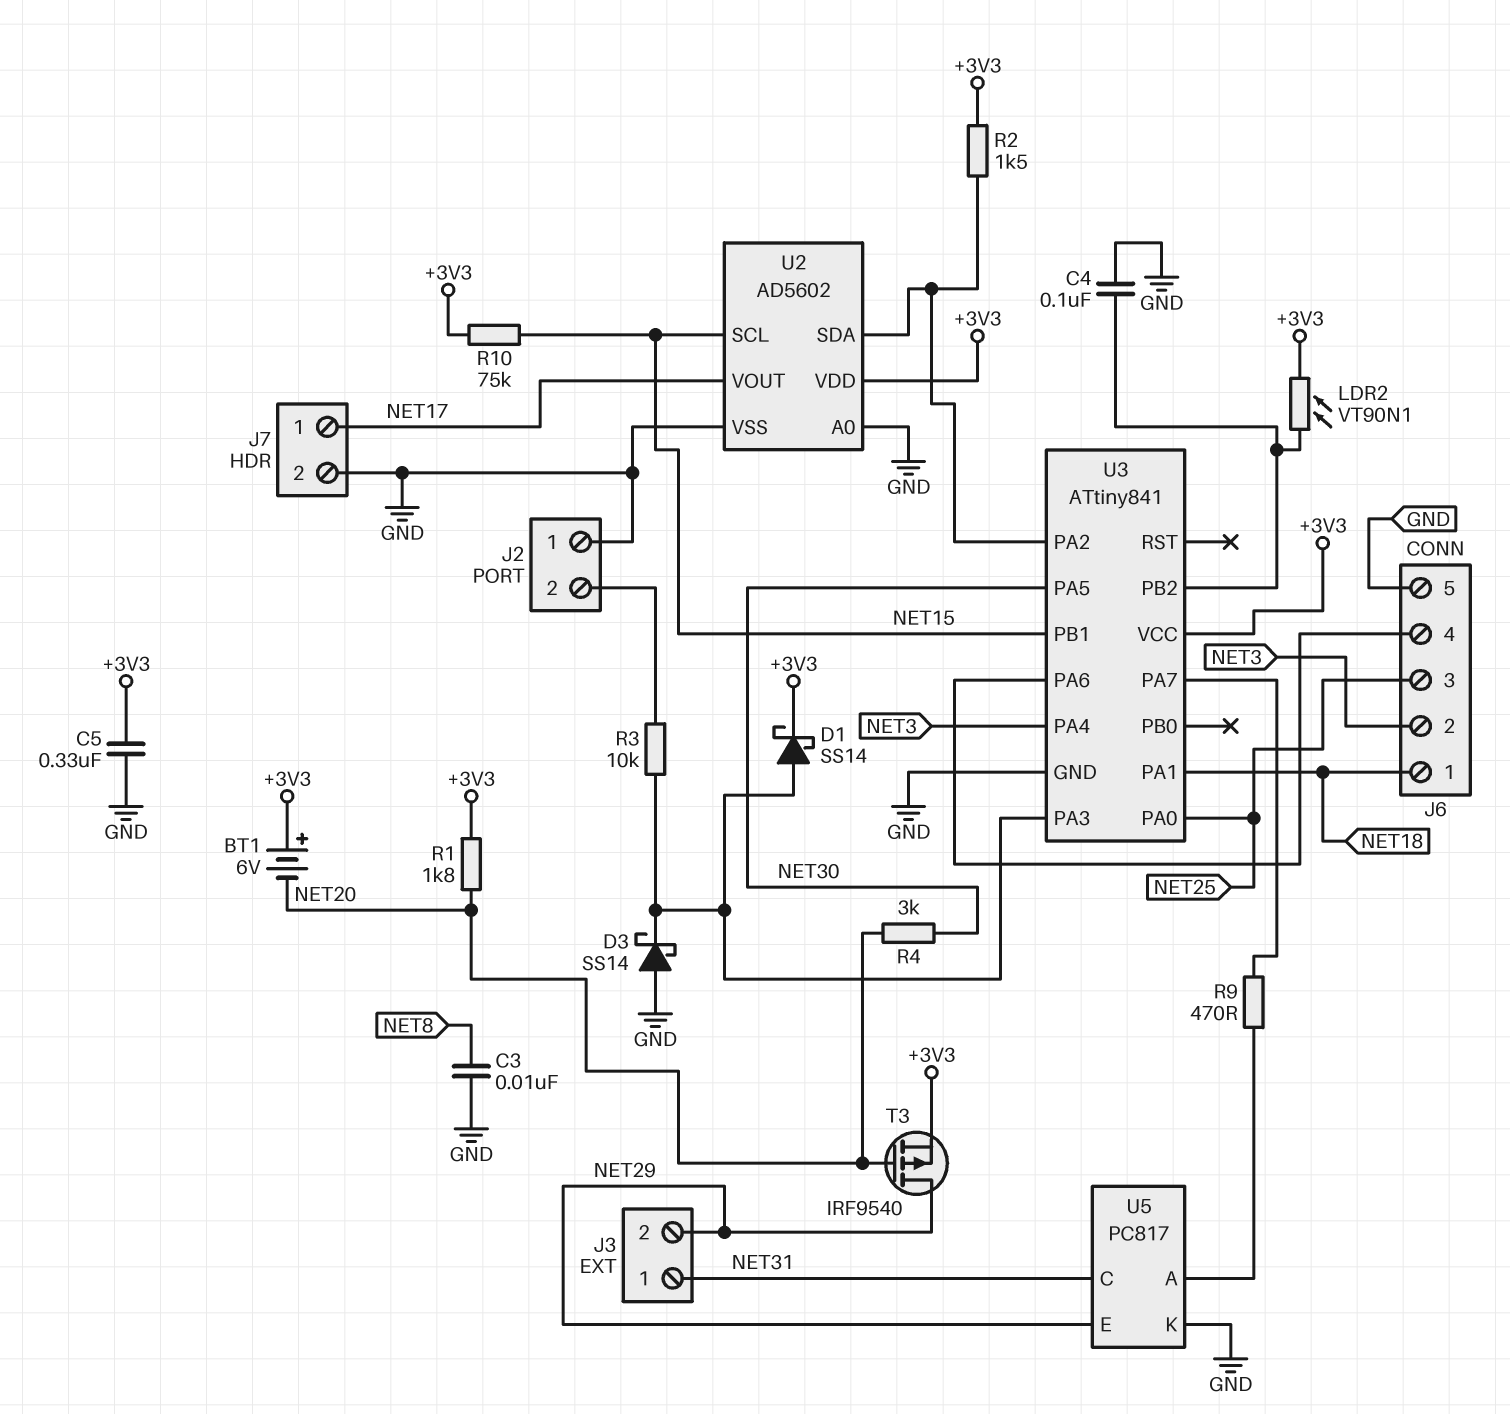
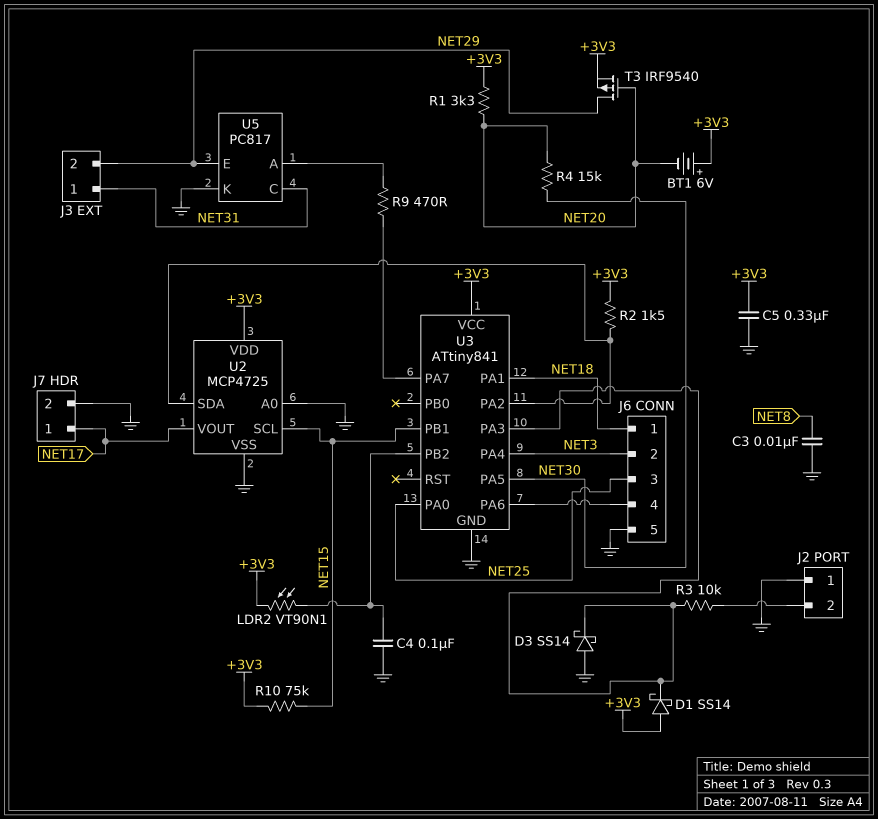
D1: schottky SS14 (A U3/PA3, K +3V3) -> schottky SS14 (A +3V3, K U3/PA3)
R1: 1.8k (+3V3, NET20) -> 3.3k (+3V3, NET20)
R4: 3k (NET20, NET30) -> 15k (NET20, NET30)
U2: AD5602 -> MCP4725

